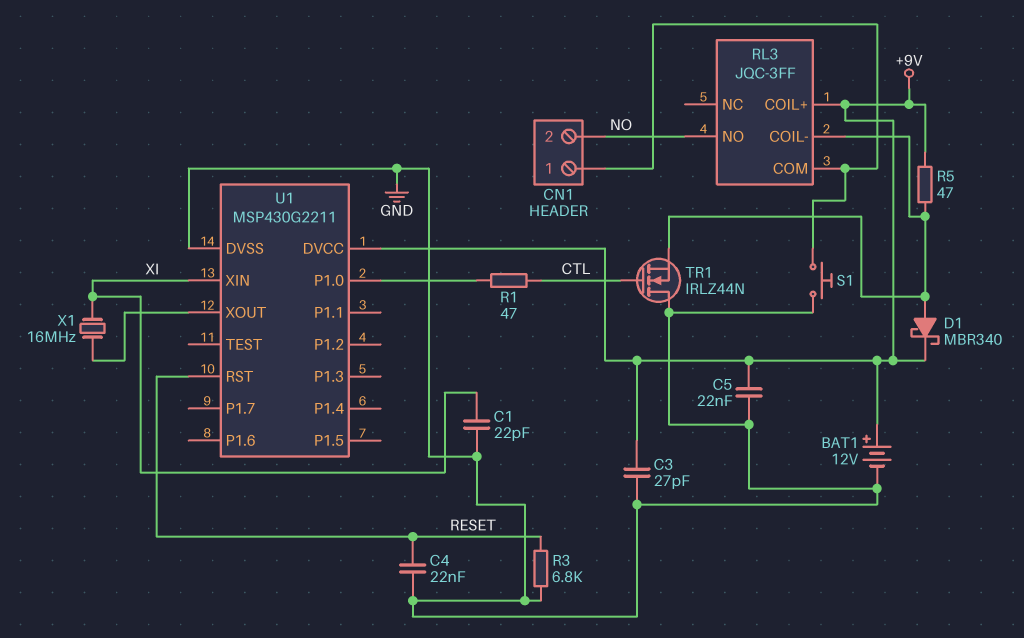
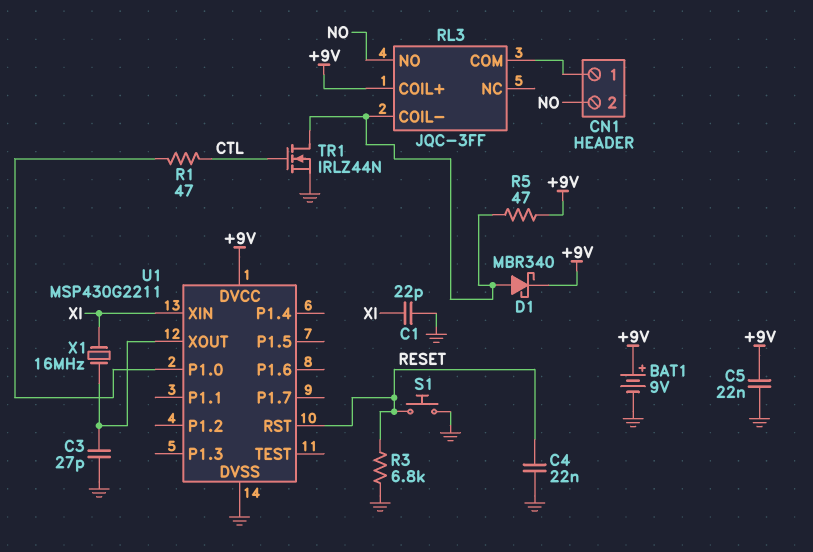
BAT1: 12V (plus +9V, minus GND) -> 9V (plus +9V, minus GND)
C3: 27pF (+9V, GND) -> 27pF (GND, U1/XOUT)
S1: button (CN1/1, GND) -> button (GND, RESET)
TR1: NMOS IRLZ44N (G CTL, D GND, S RL3/COIL-) -> NMOS IRLZ44N (G CTL, D RL3/COIL-, S GND)

